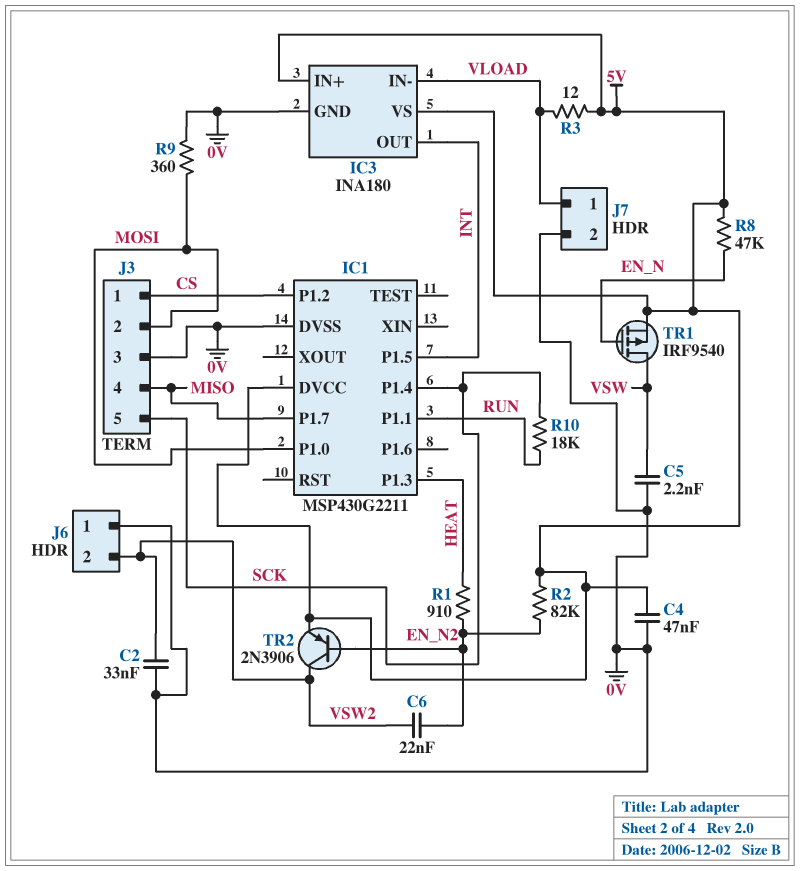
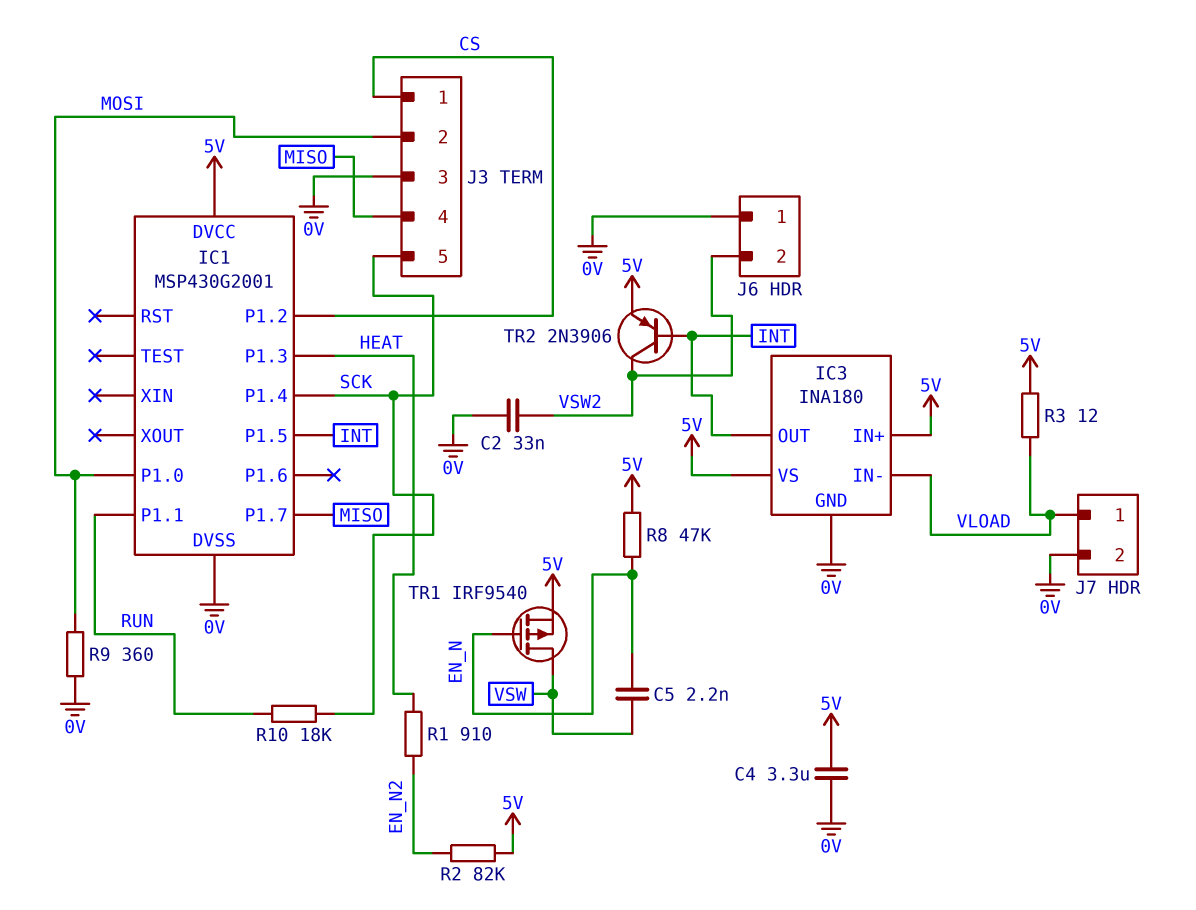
C4: 47nF (0V, 5V) -> 3.3uF (0V, 5V)
C5: 2.2nF (0V, VSW) -> 2.2nF (EN_N, VSW)
C6: 22nF (EN_N2, VSW2) -> none
IC1: MSP430G2211 -> MSP430G2001
TR2: PNP 2N3906 (B EN_N2, C VSW2, E 5V) -> PNP 2N3906 (B INT, C VSW2, E 5V)

